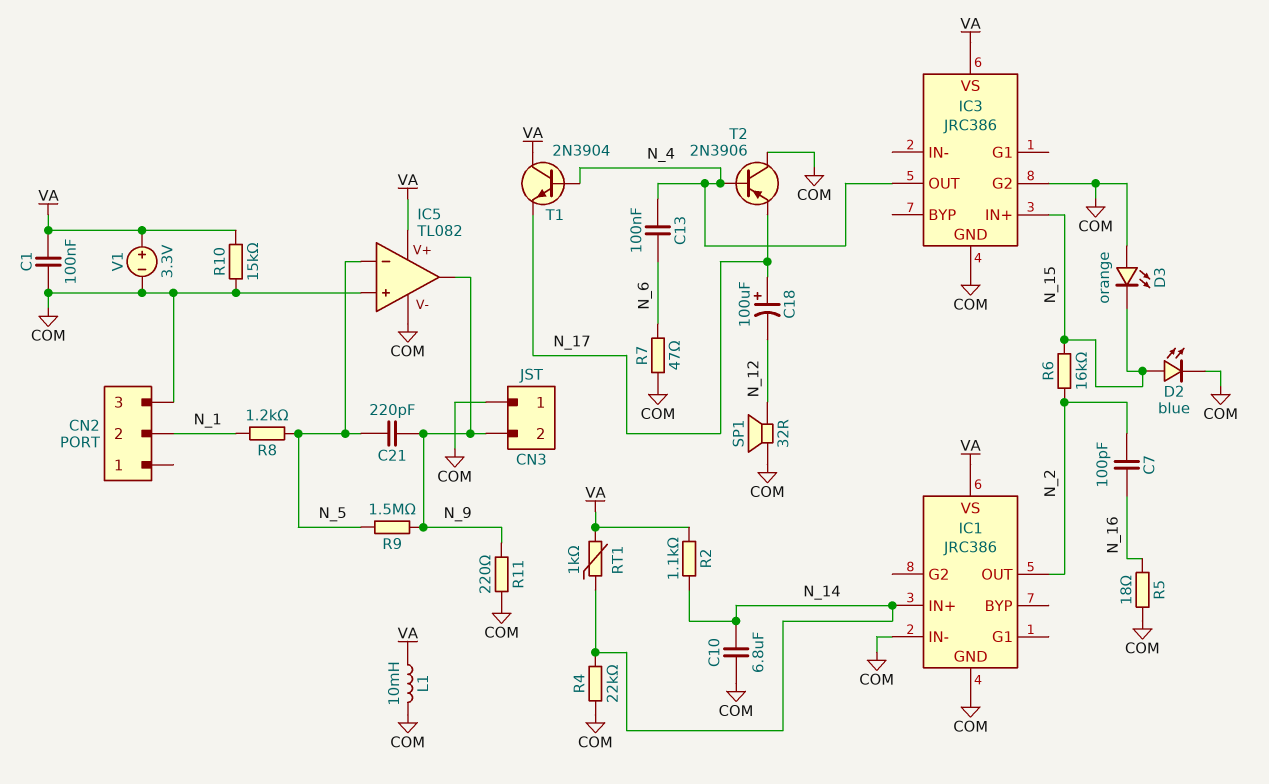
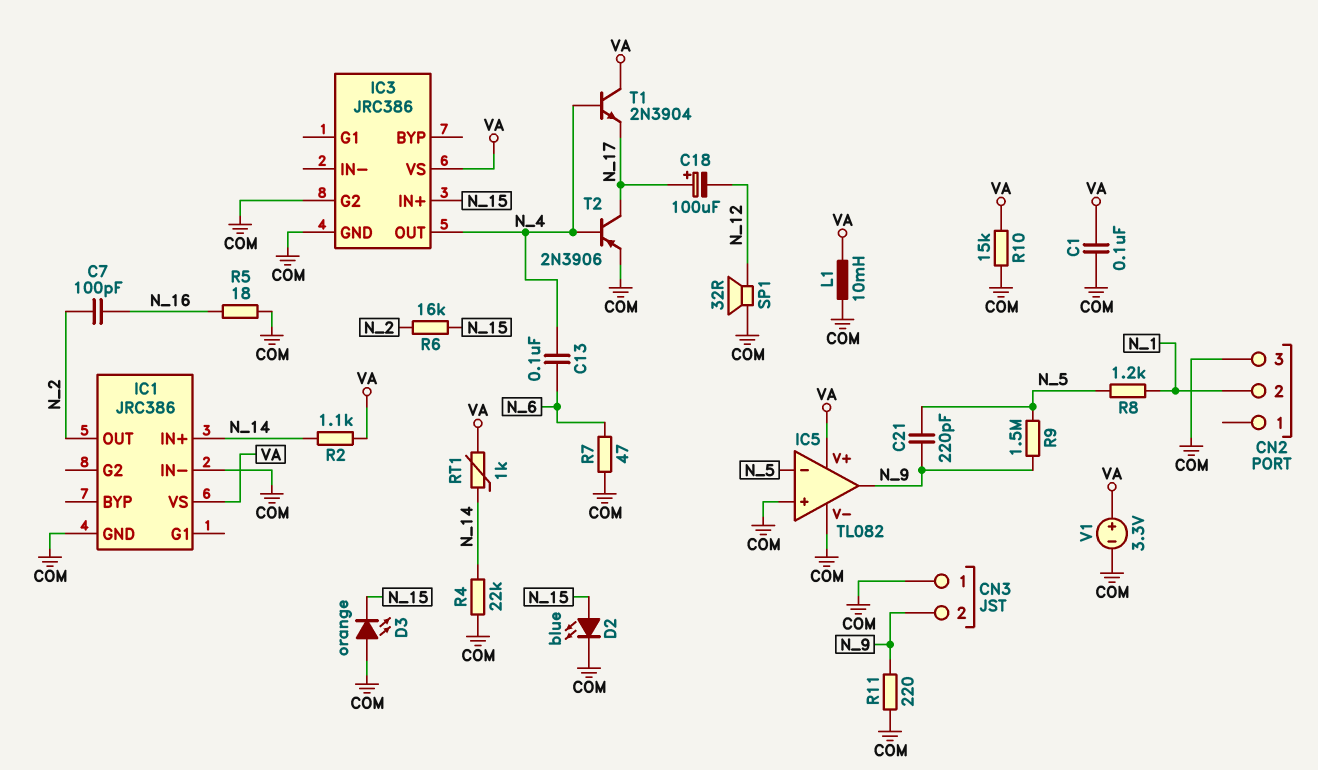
C10: 6.8uF (COM, N_14) -> none
T2: PNP 2N3906 (B N_4, C COM, E N_17) -> PNP 2N3906 (B N_4, C N_17, E COM)

